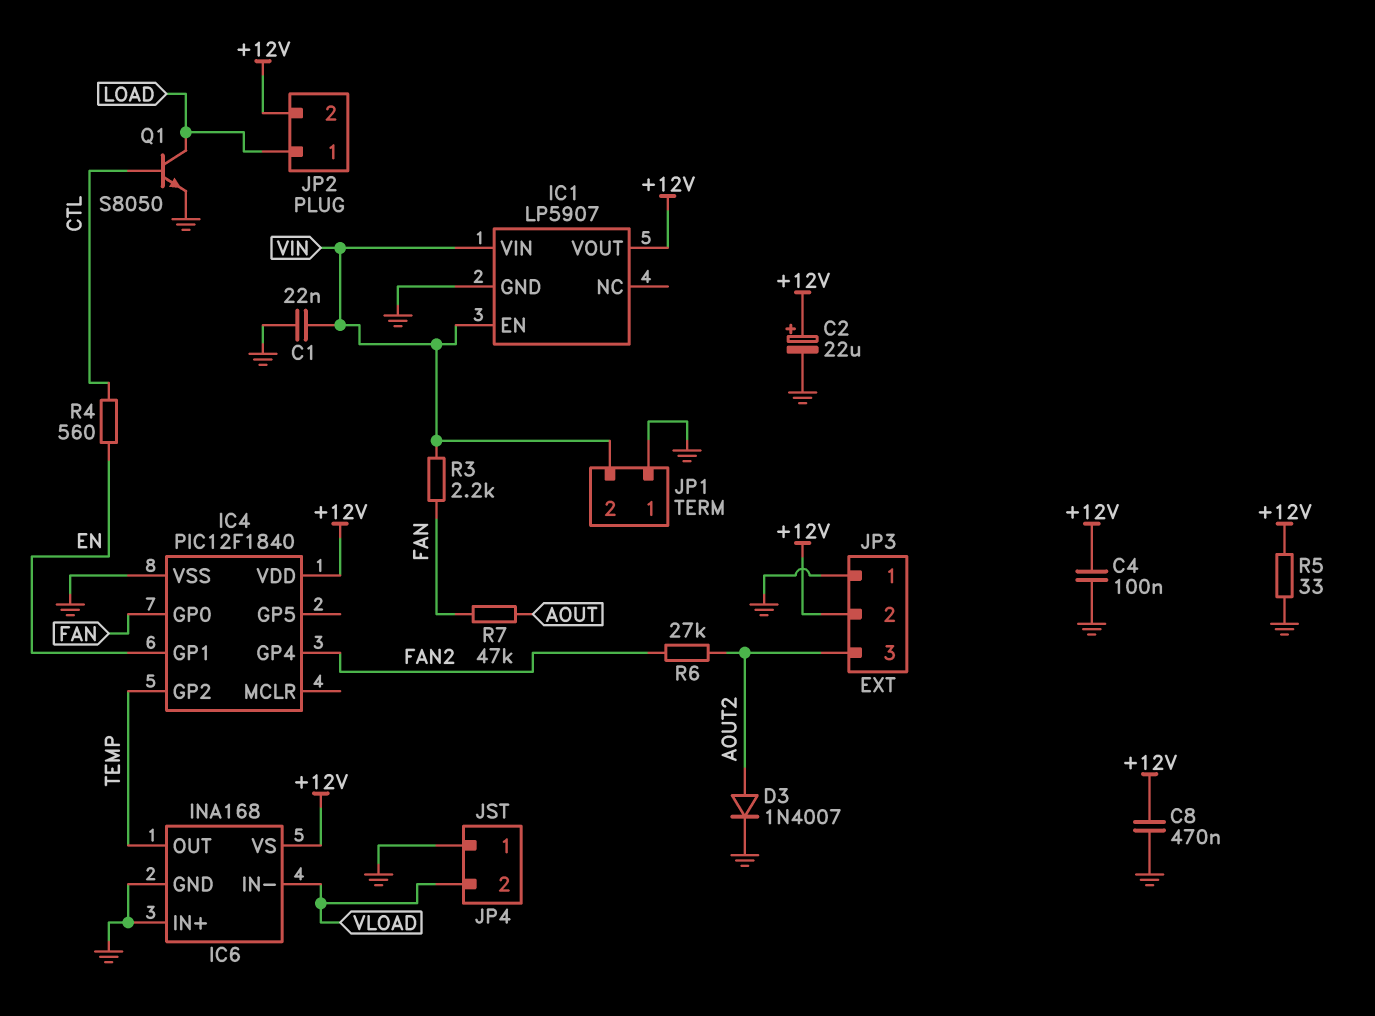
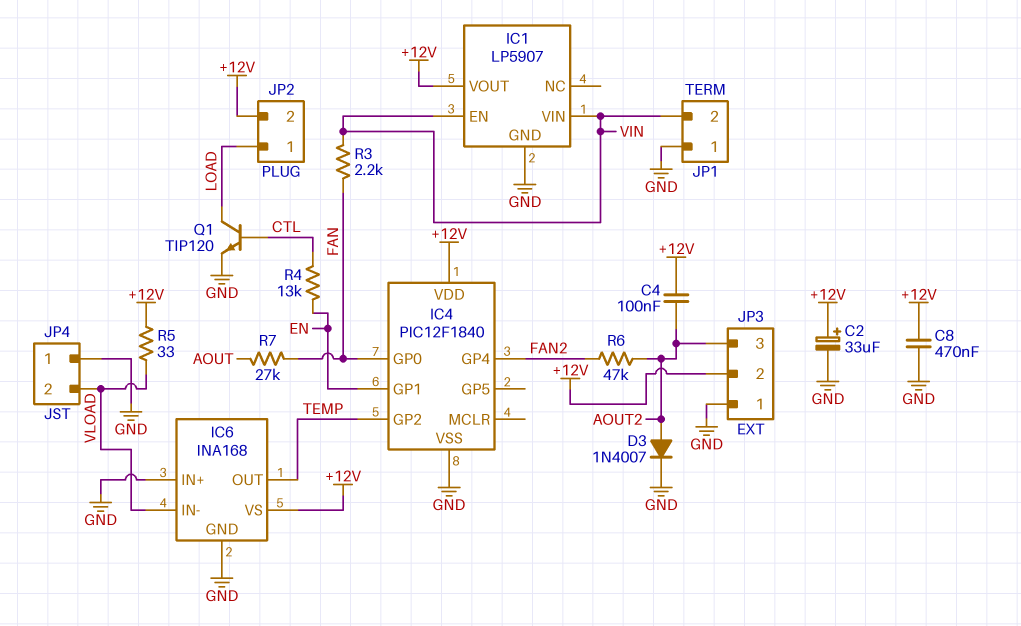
C1: 22nF (GND, VIN) -> none
C2: 22uF (plus +12V, minus GND) -> 33uF (plus +12V, minus GND)
C4: 100nF (+12V, GND) -> 100nF (+12V, AOUT2)
Q1: NPN S8050 (B CTL, C LOAD, E GND) -> NPN TIP120 (B CTL, C LOAD, E GND)
R4: 560 (CTL, EN) -> 13k (CTL, EN)
R5: 33 (+12V, GND) -> 33 (+12V, VLOAD)
R6: 27k (AOUT2, FAN2) -> 47k (AOUT2, FAN2)
R7: 47k (AOUT, FAN) -> 27k (AOUT, FAN)

